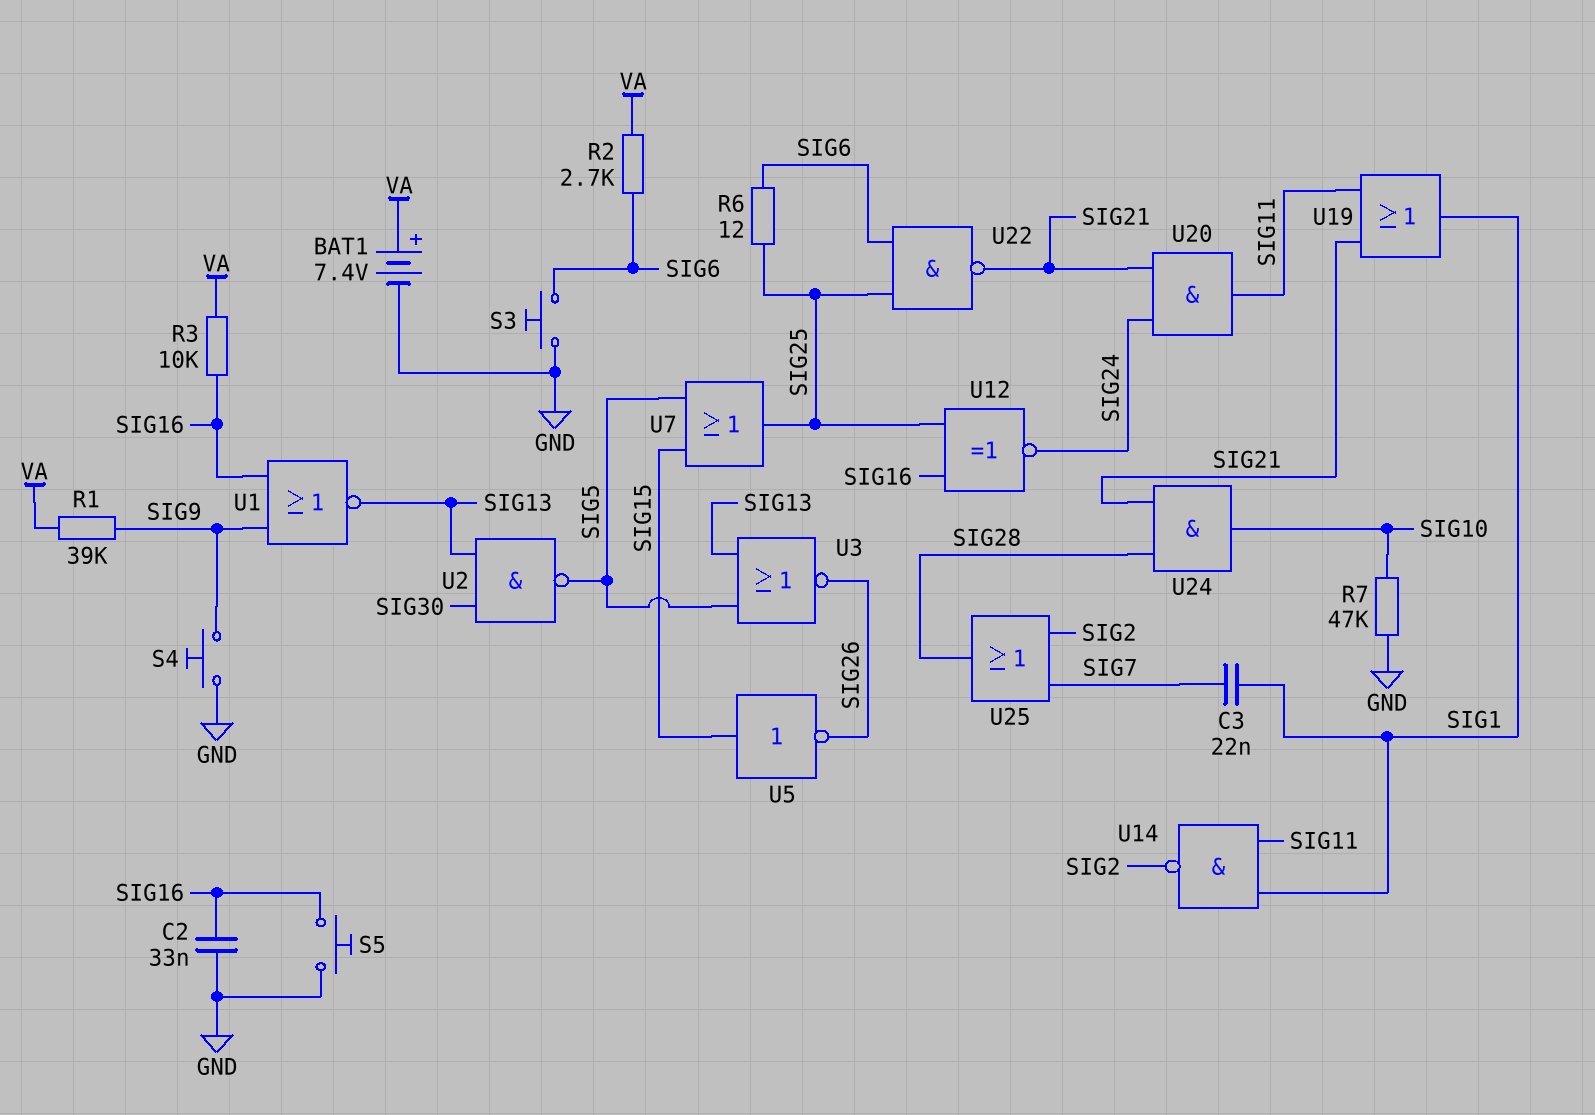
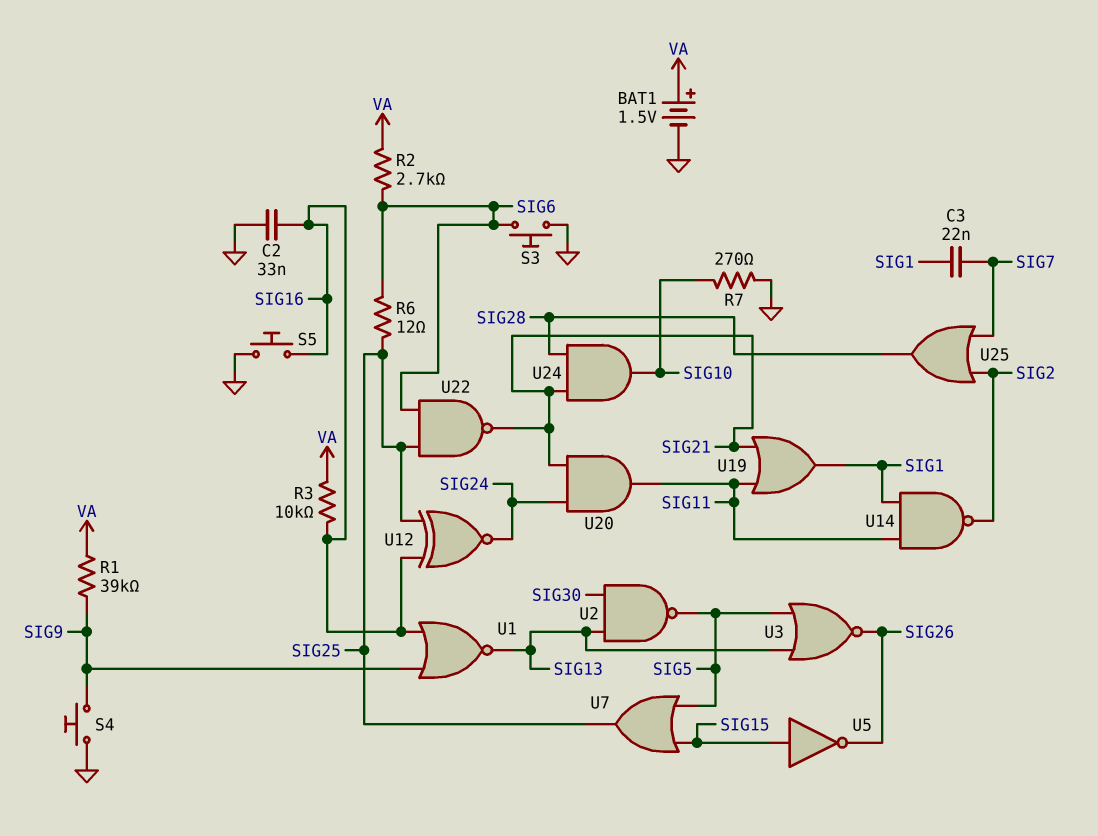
BAT1: 7.4V (plus VA, minus GND) -> 1.5V (plus VA, minus GND)
R7: 47k (GND, SIG10) -> 270 (GND, SIG10)

